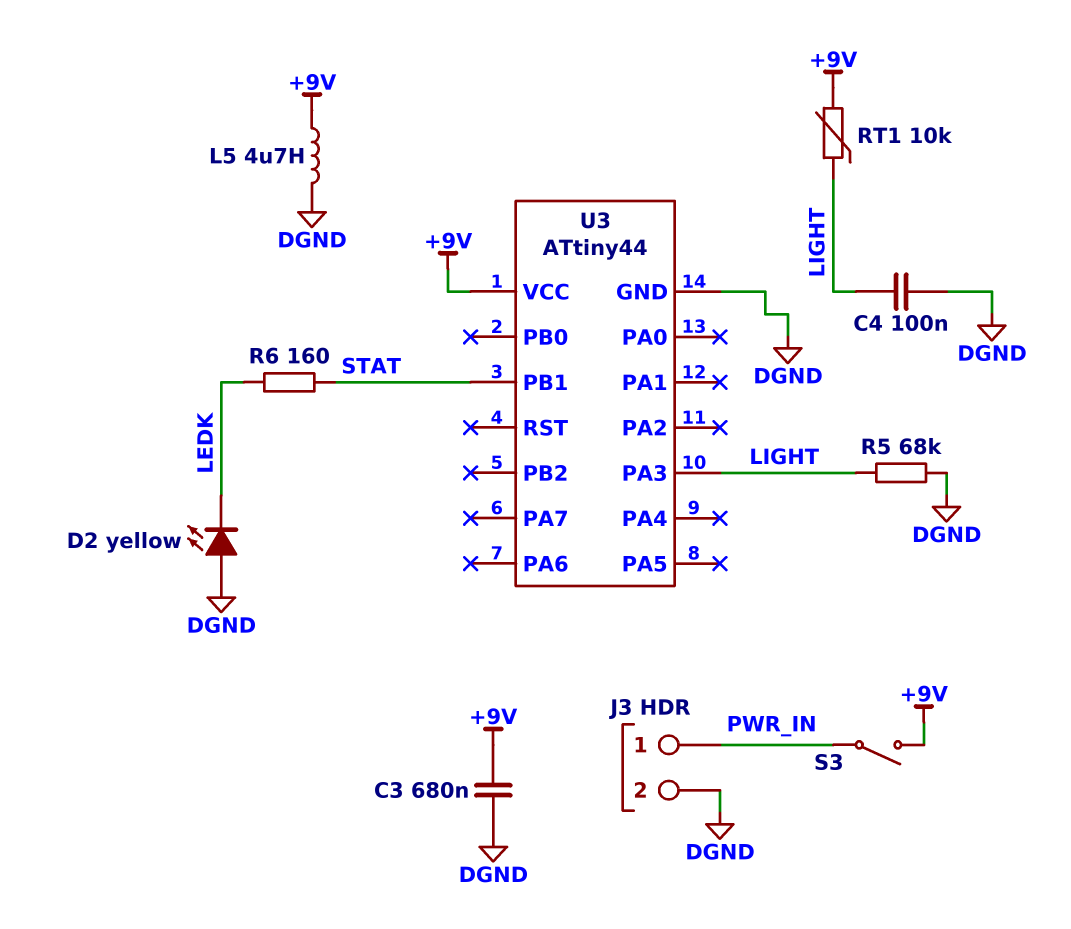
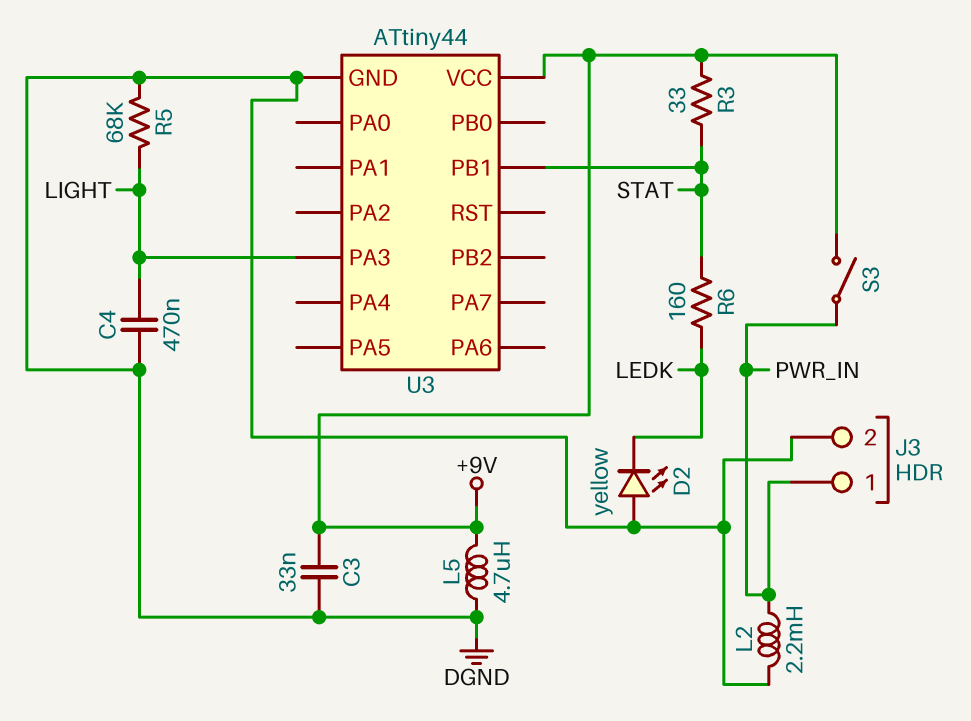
C3: 680nF (+9V, DGND) -> 33nF (+9V, DGND)
C4: 100nF (DGND, LIGHT) -> 470nF (DGND, LIGHT)
L2: none -> 2.2mH (DGND, PWR_IN)
R3: none -> 33 (+9V, STAT)
RT1: 10k (+9V, LIGHT) -> none

